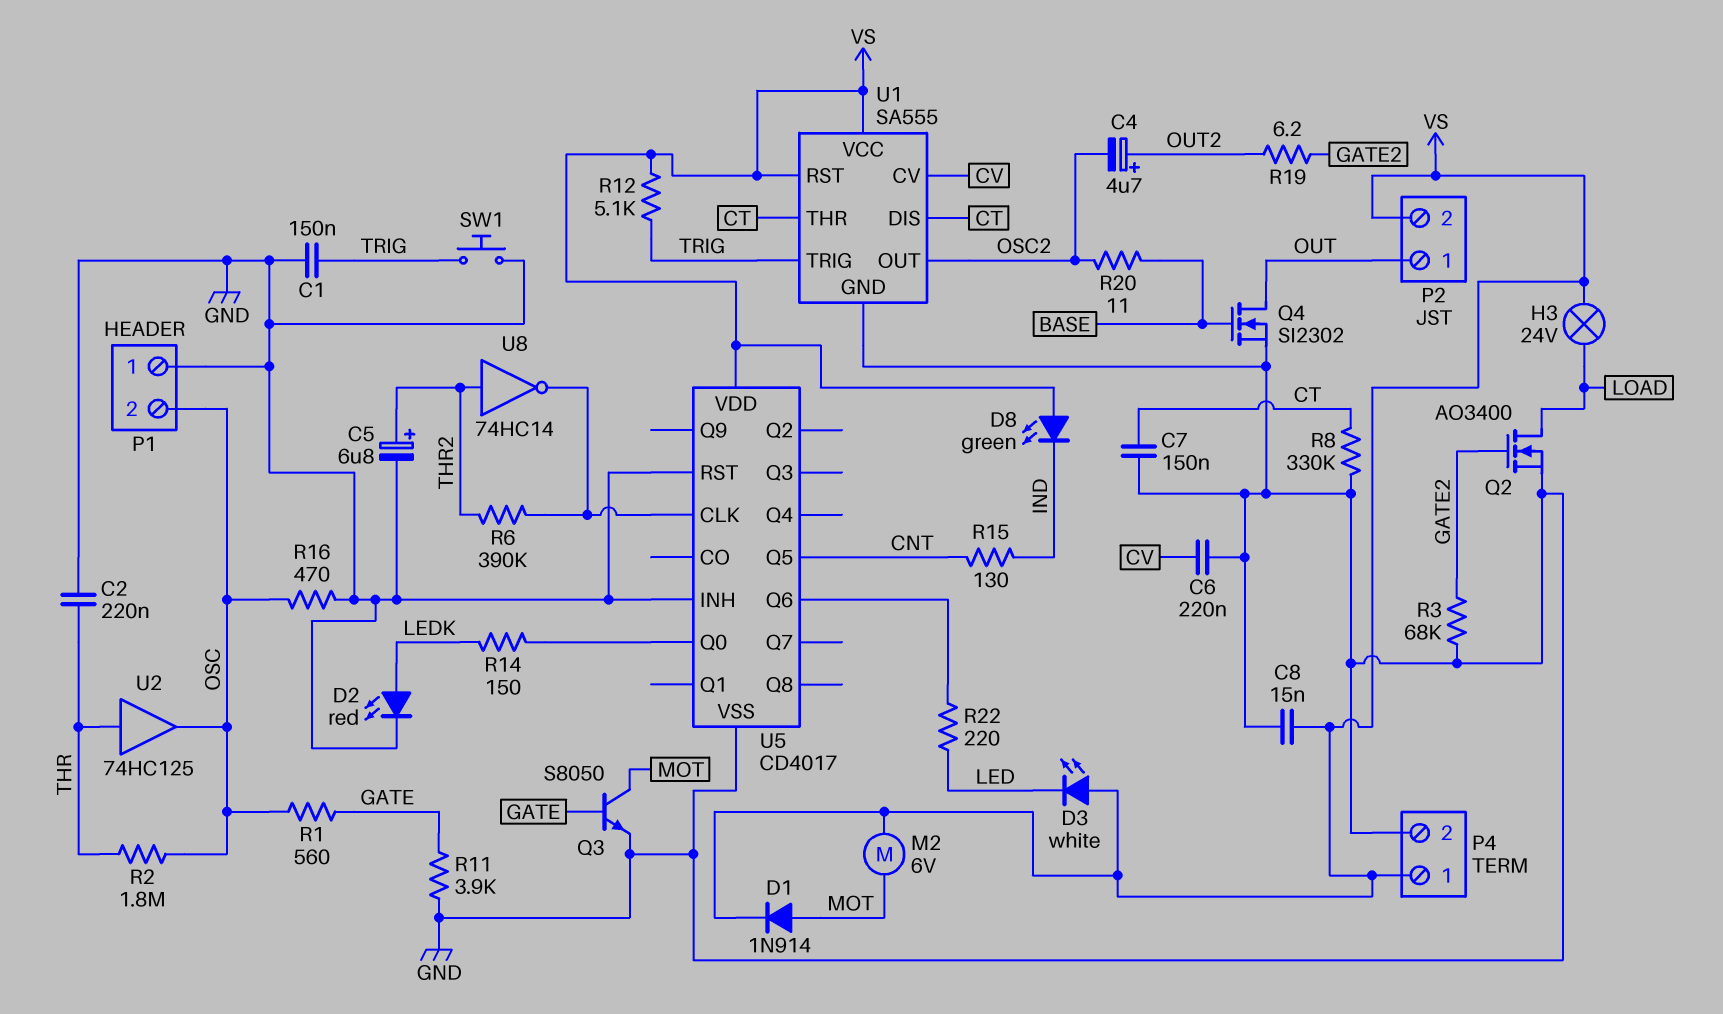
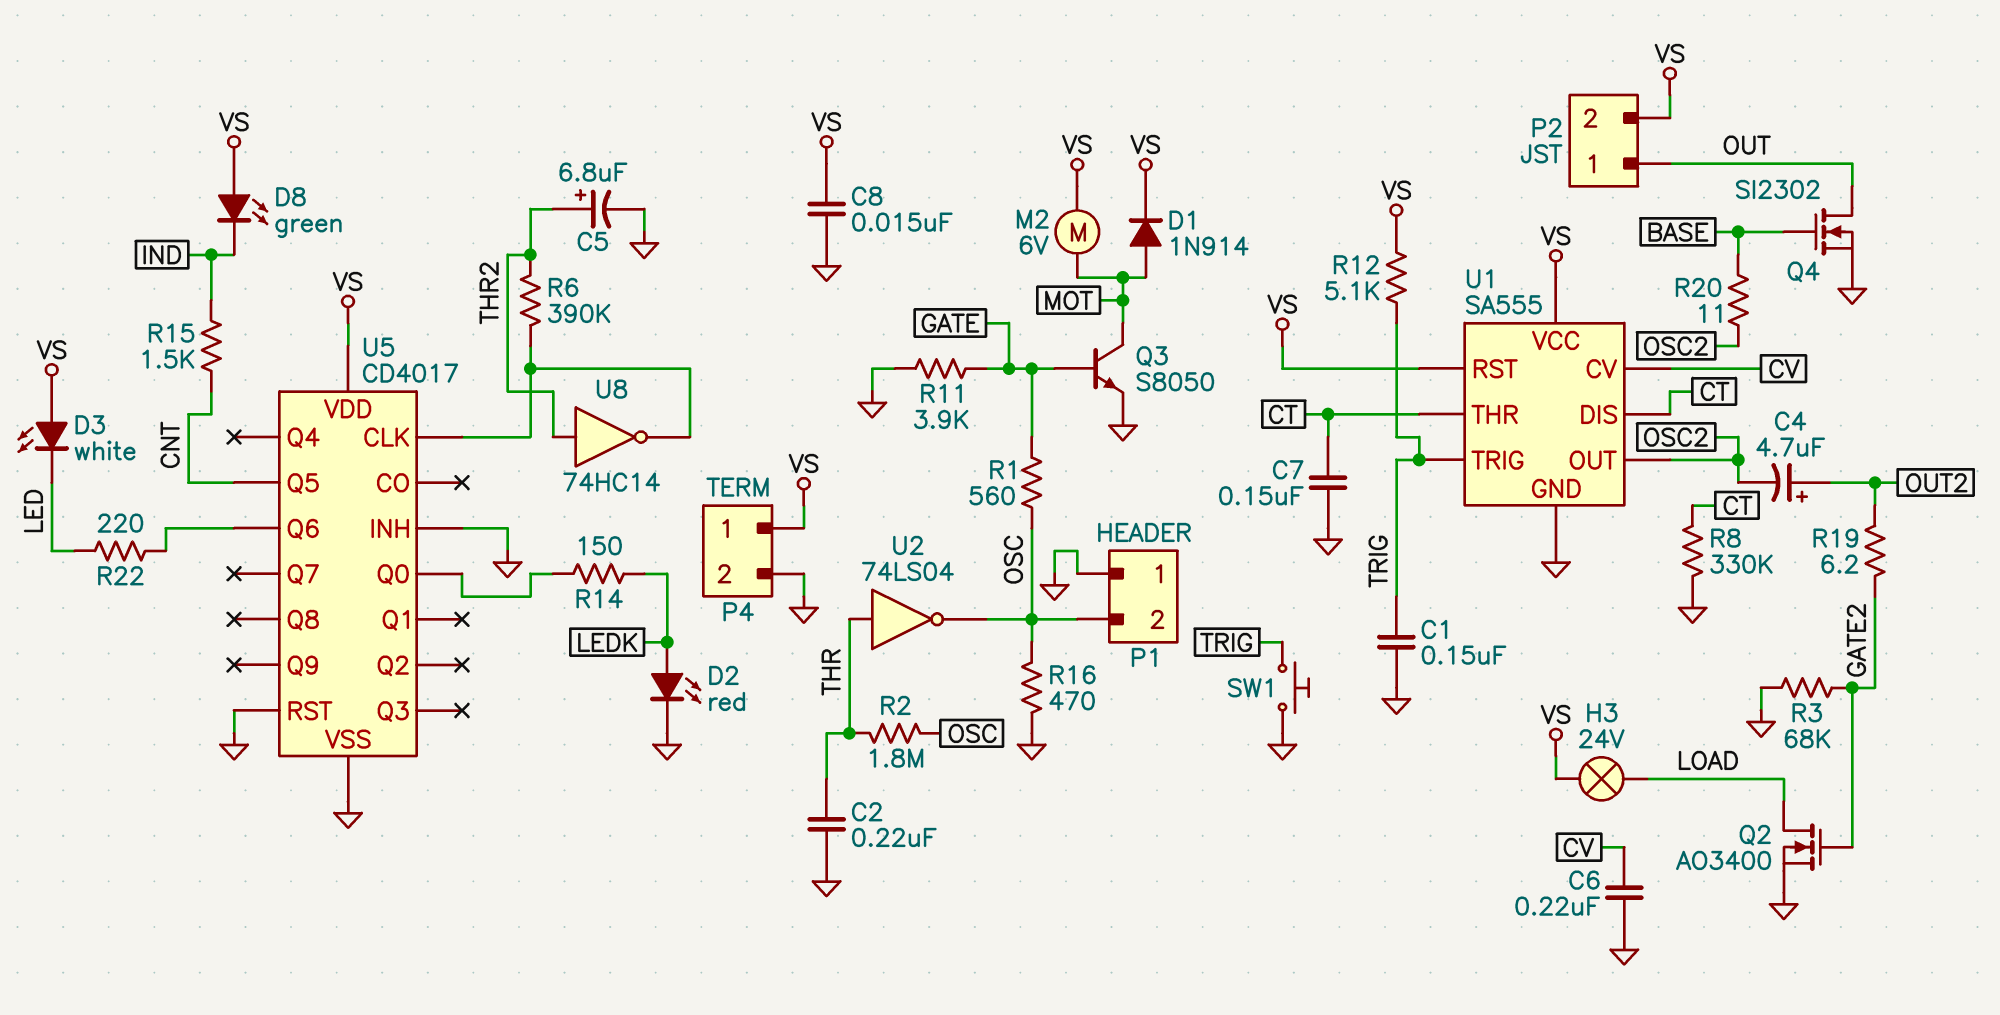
R15: 130 (CNT, IND) -> 1.5k (CNT, IND)
U2: buffer 74HC125 (in THR, out OSC) -> NOT 74LS04 (in THR, out OSC)

